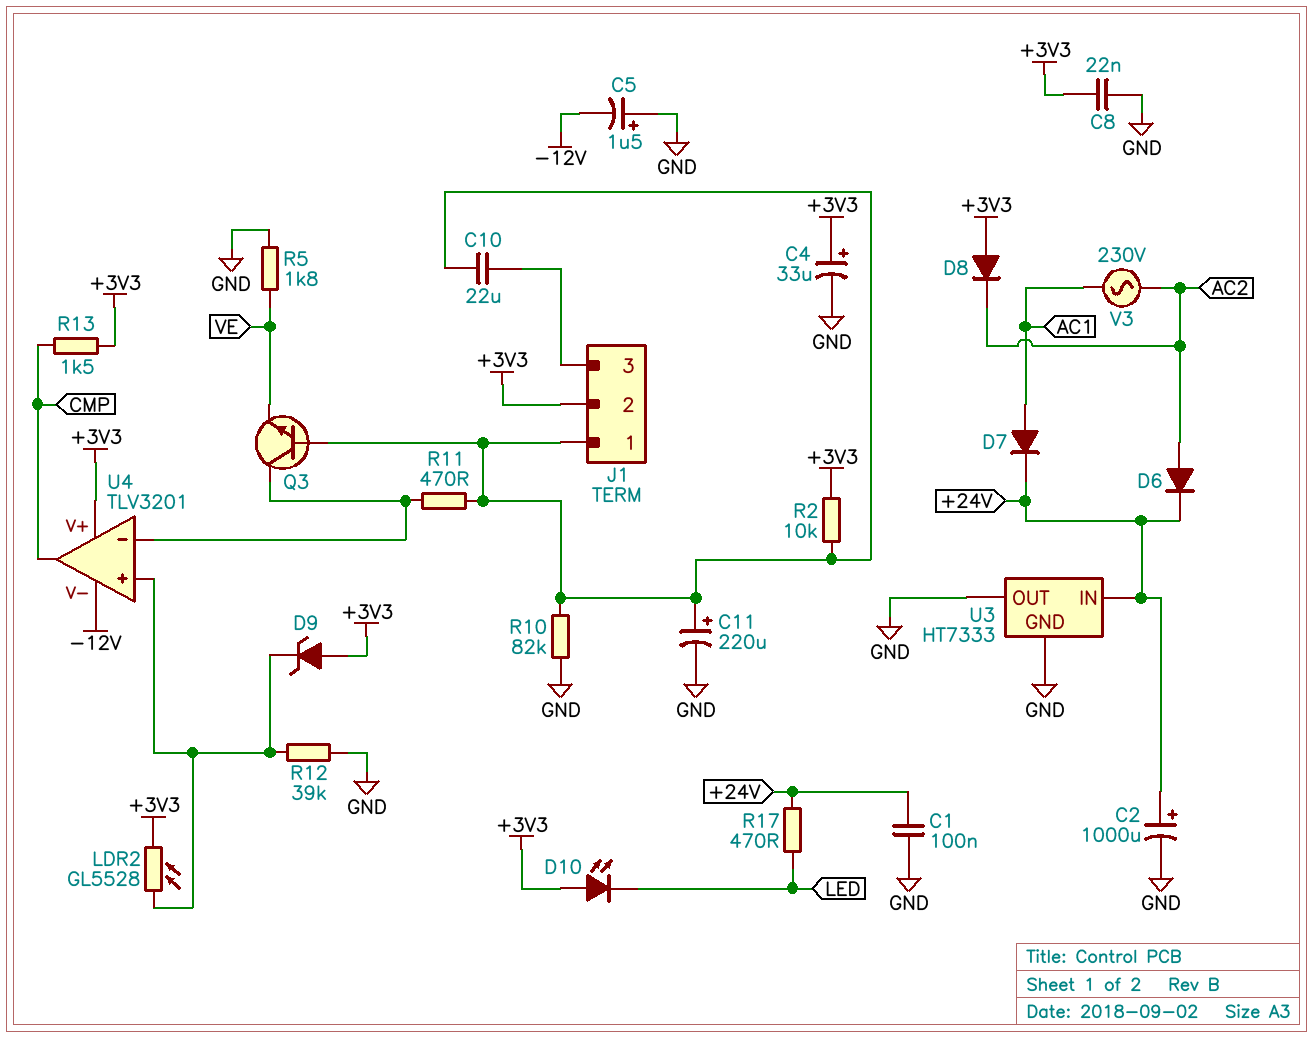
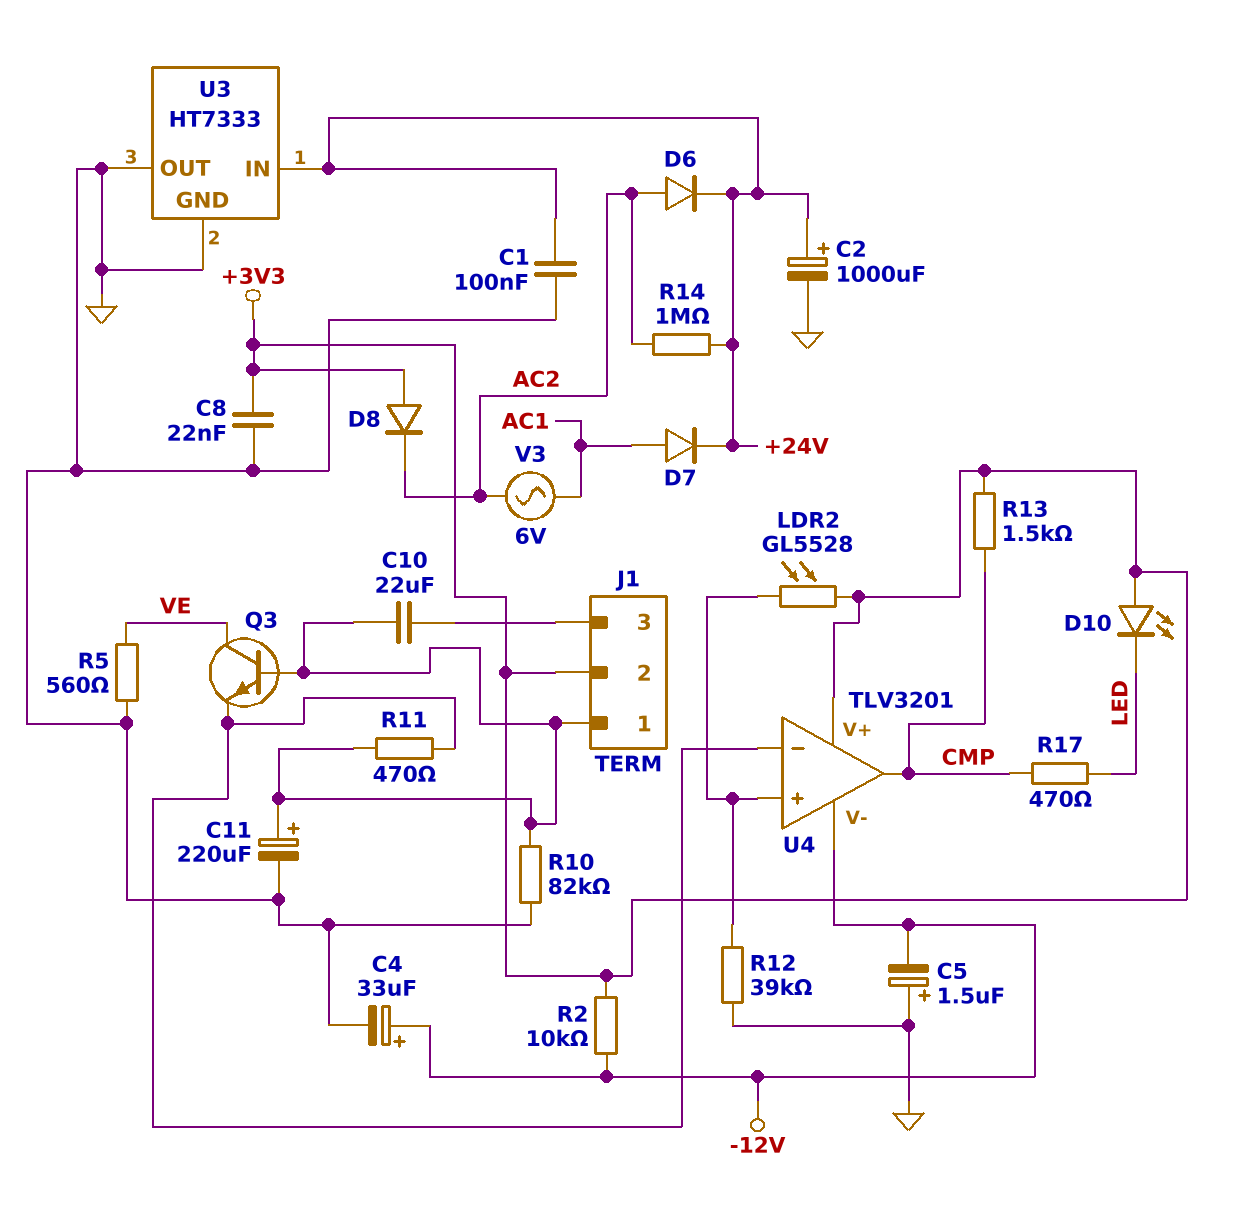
C4: 33uF (plus +3V3, minus GND) -> 33uF (plus -12V, minus GND)
D9: zener (A +3V3, K U4/in+) -> none
Q3: NPN (B J1/1, C U4/in-, E VE) -> NPN (B J1/1, C VE, E U4/in-)
R2: 10k (+3V3, J1/1) -> 10k (+3V3, -12V)
R5: 1.8k (GND, VE) -> 560 (GND, VE)
R14: none -> 1M (+24V, AC2)
R17: 470 (+24V, LED) -> 470 (CMP, LED)
V3: AC 230V (AC1, AC2) -> AC 6V (AC1, AC2)

